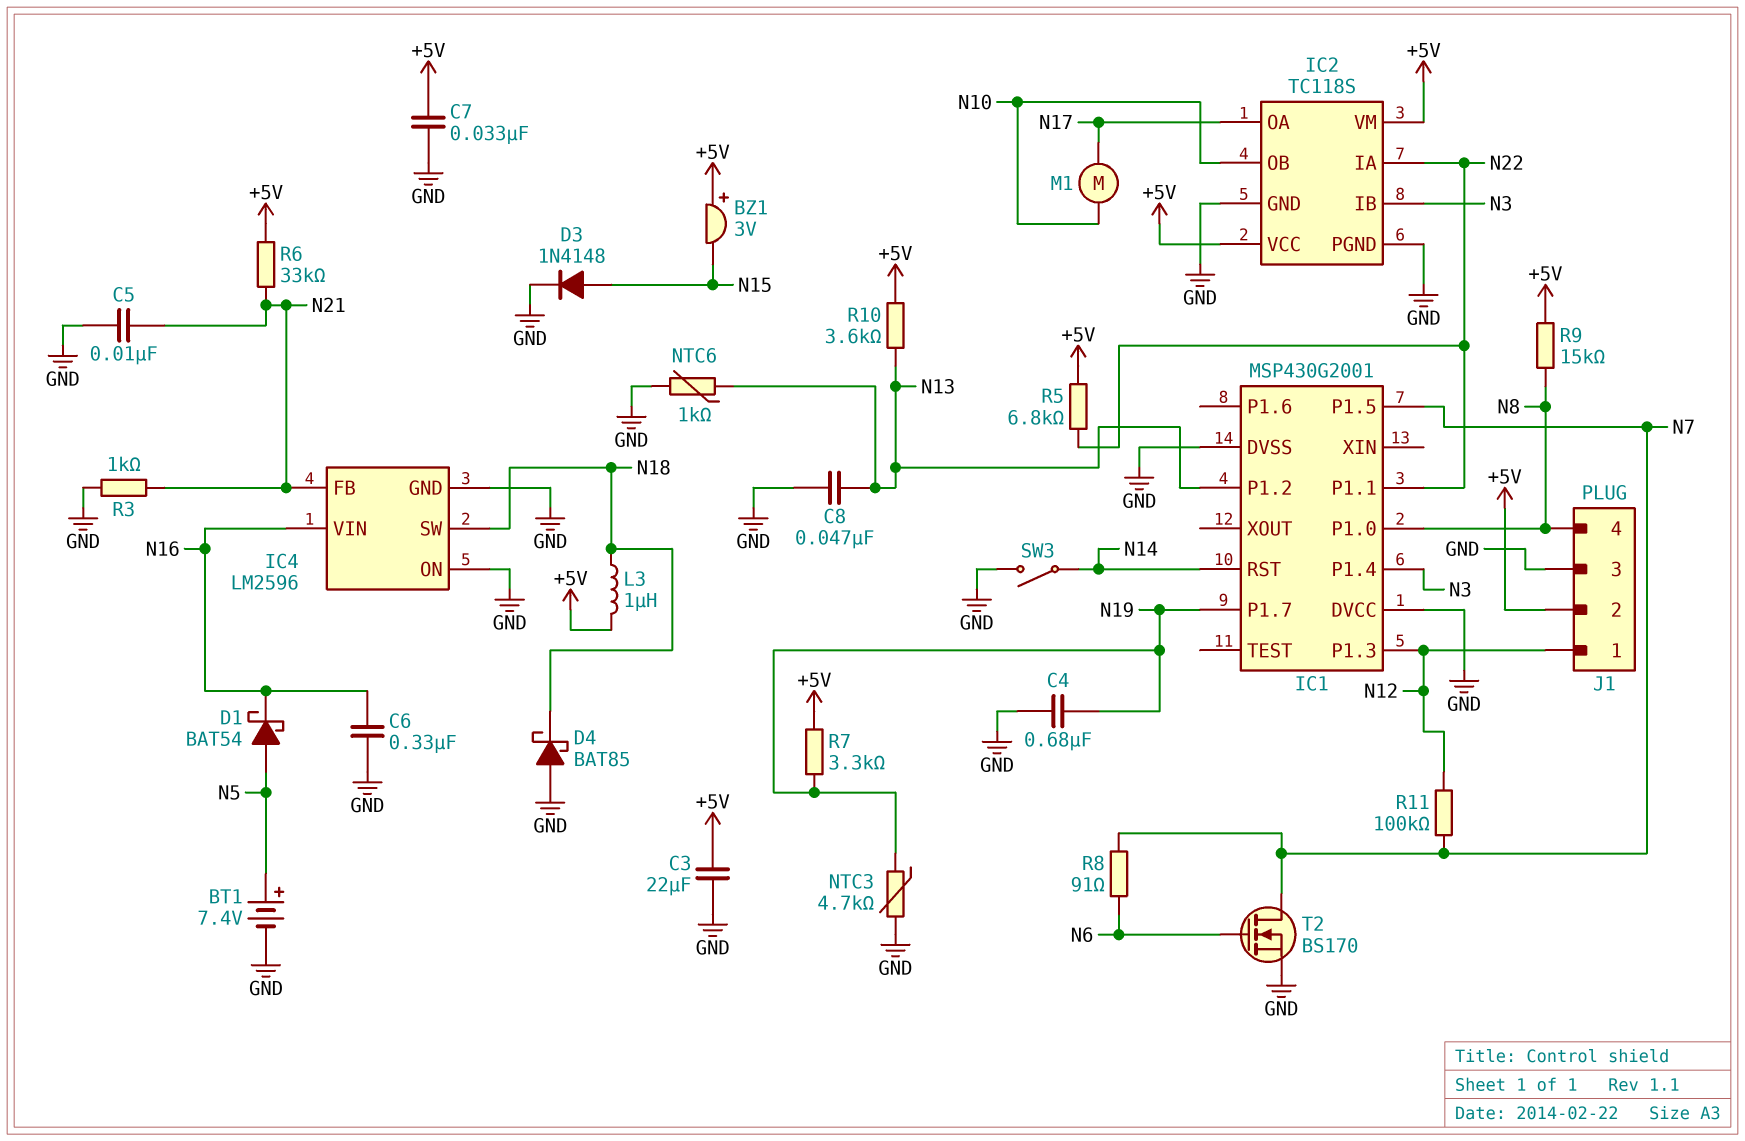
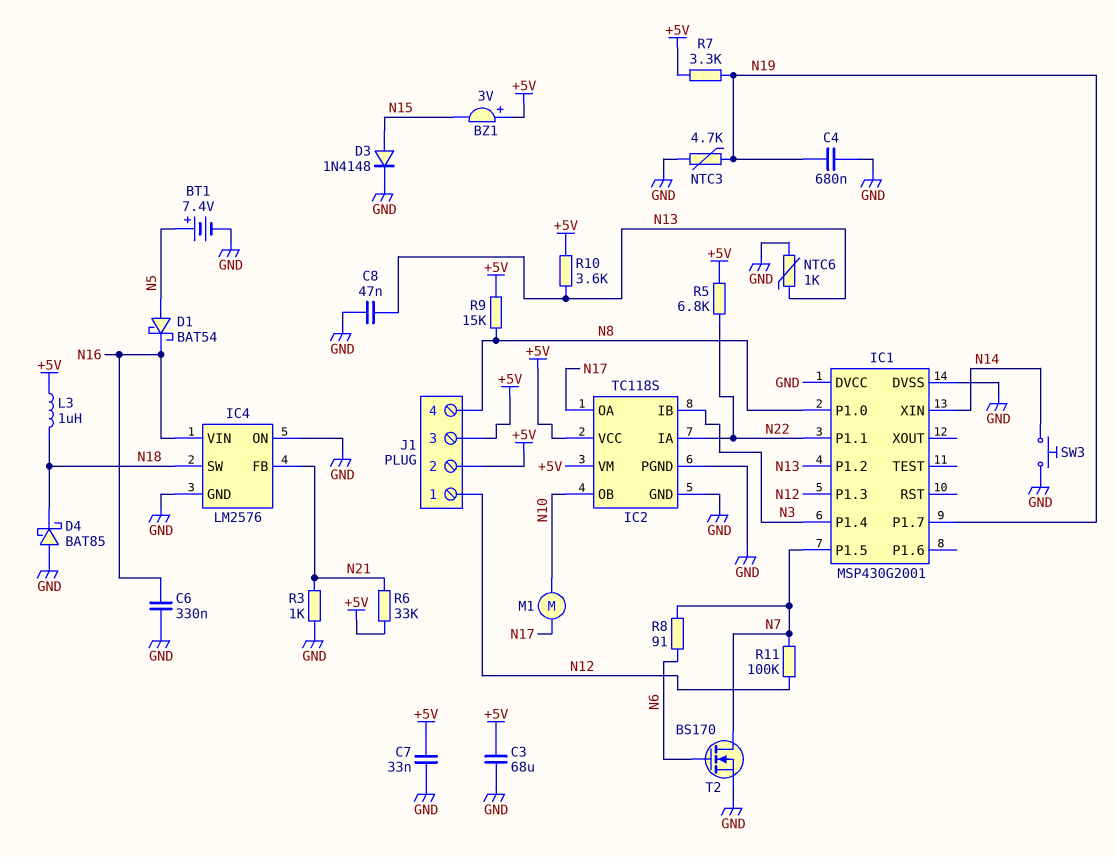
C3: 22uF (+5V, GND) -> 68uF (+5V, GND)
C5: 10nF (GND, N21) -> none
IC1 pin RST: N14 -> none
IC1 pin XIN: none -> N14
IC4: LM2596 -> LM2576
J1 pin 3: GND -> +5V
SW3: switch (GND, N14) -> button (GND, N14)

